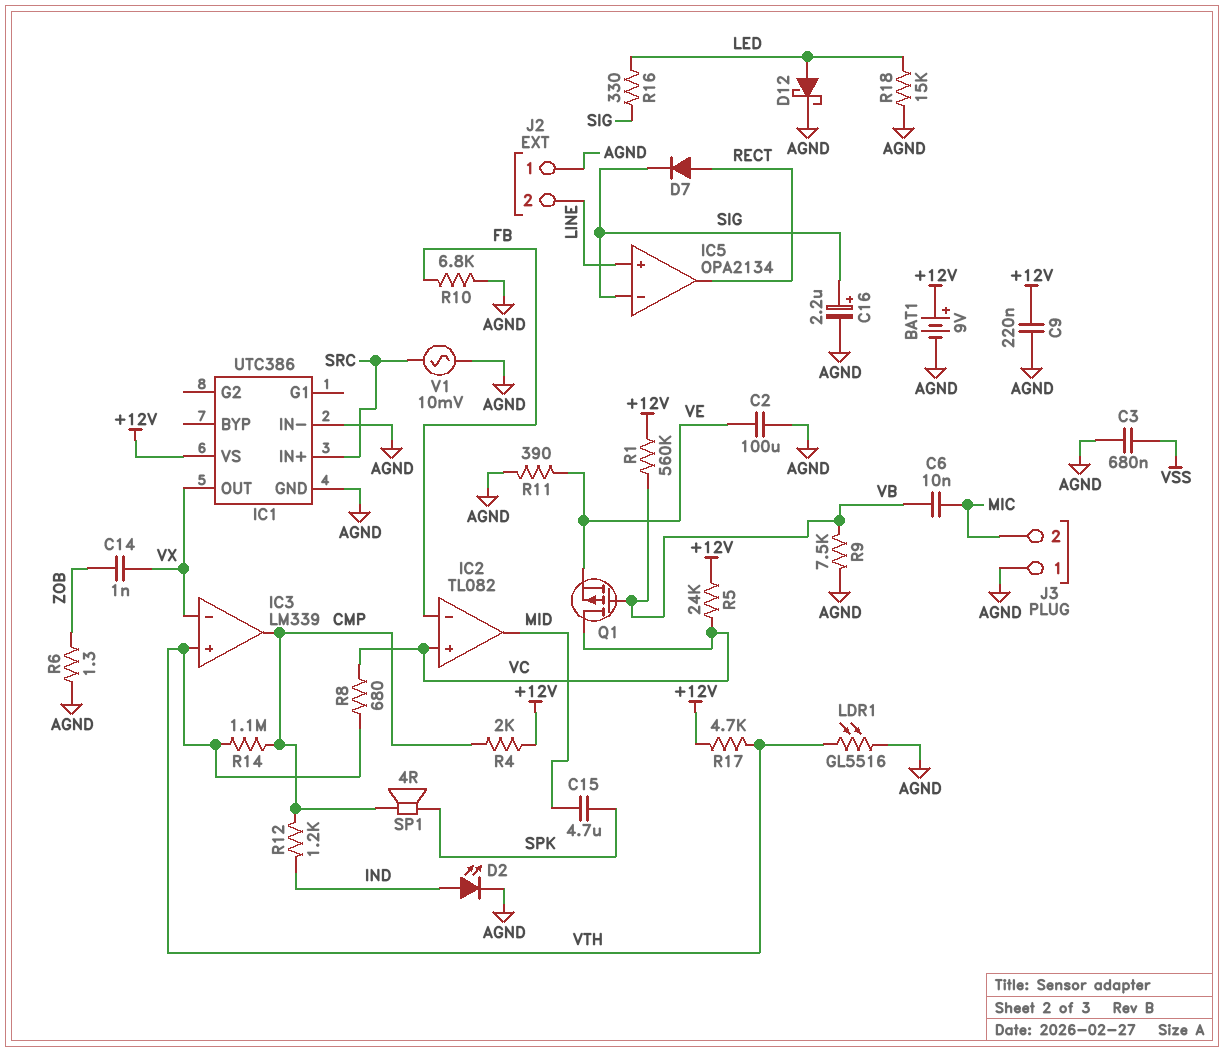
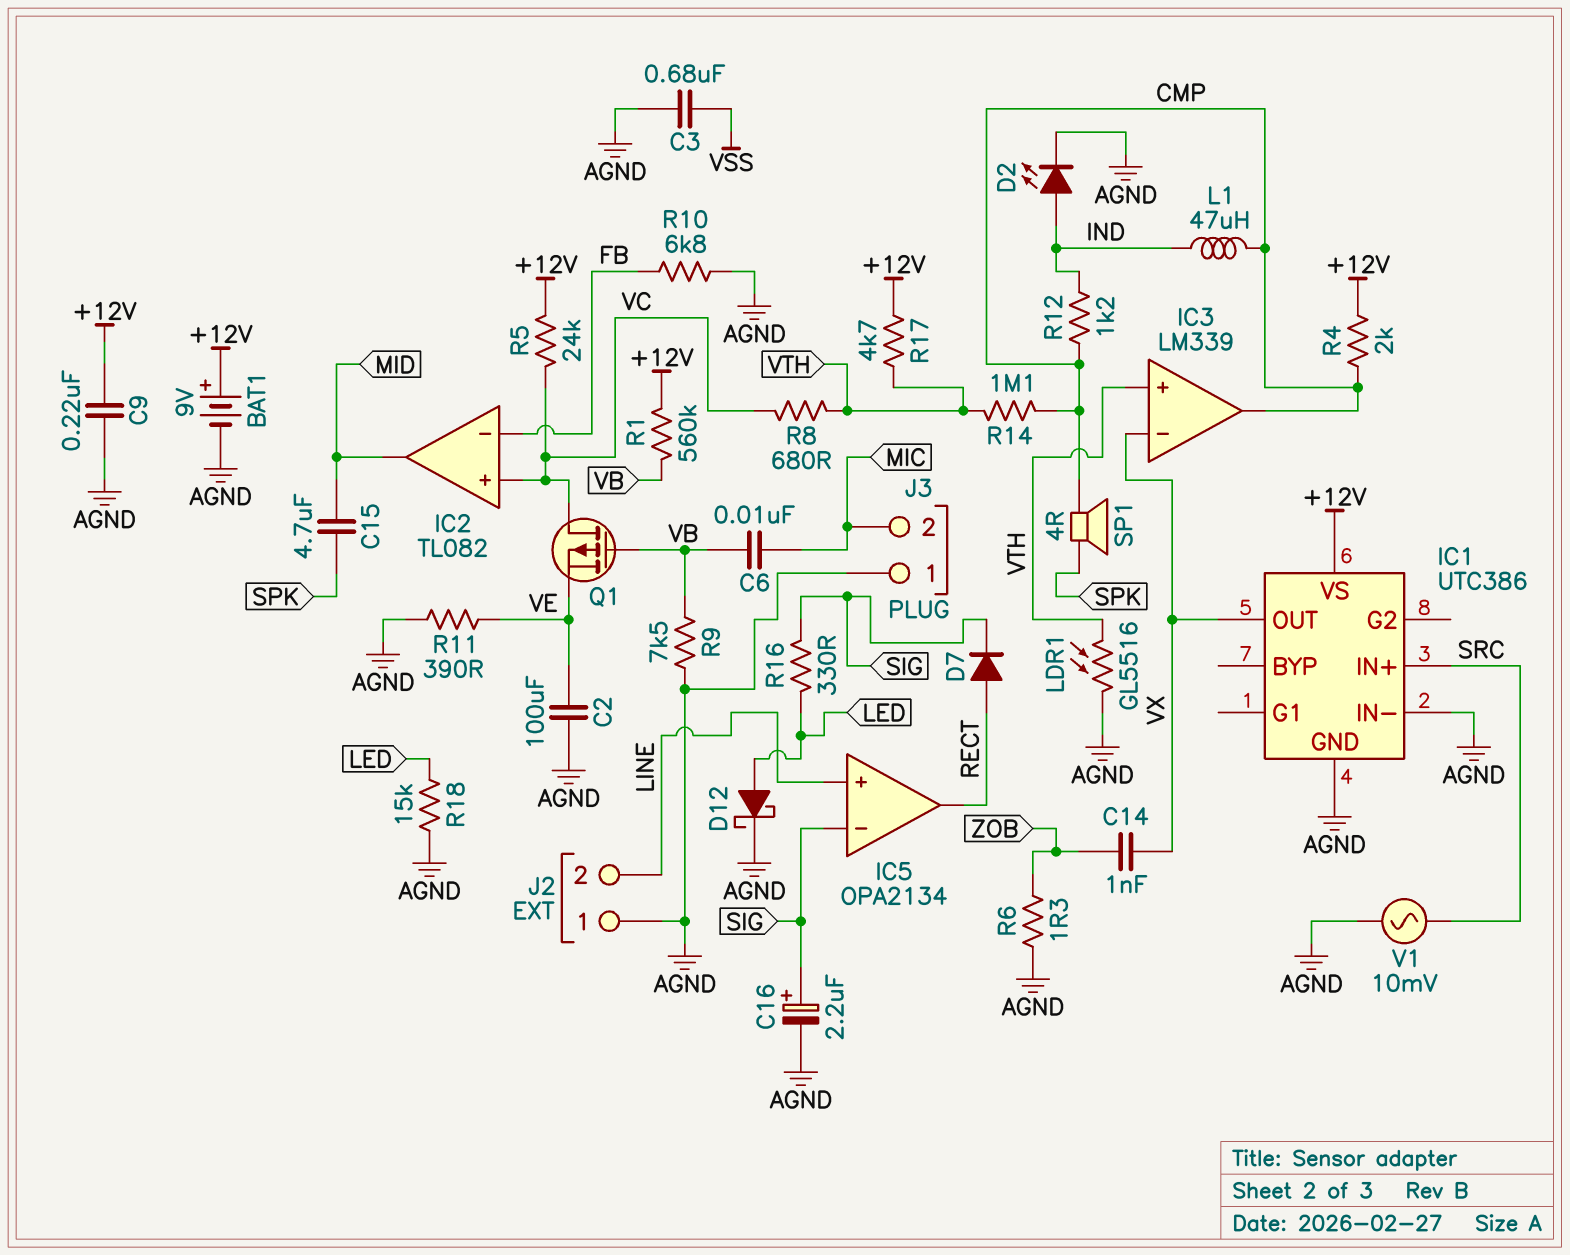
L1: none -> 47uH (CMP, IND)

